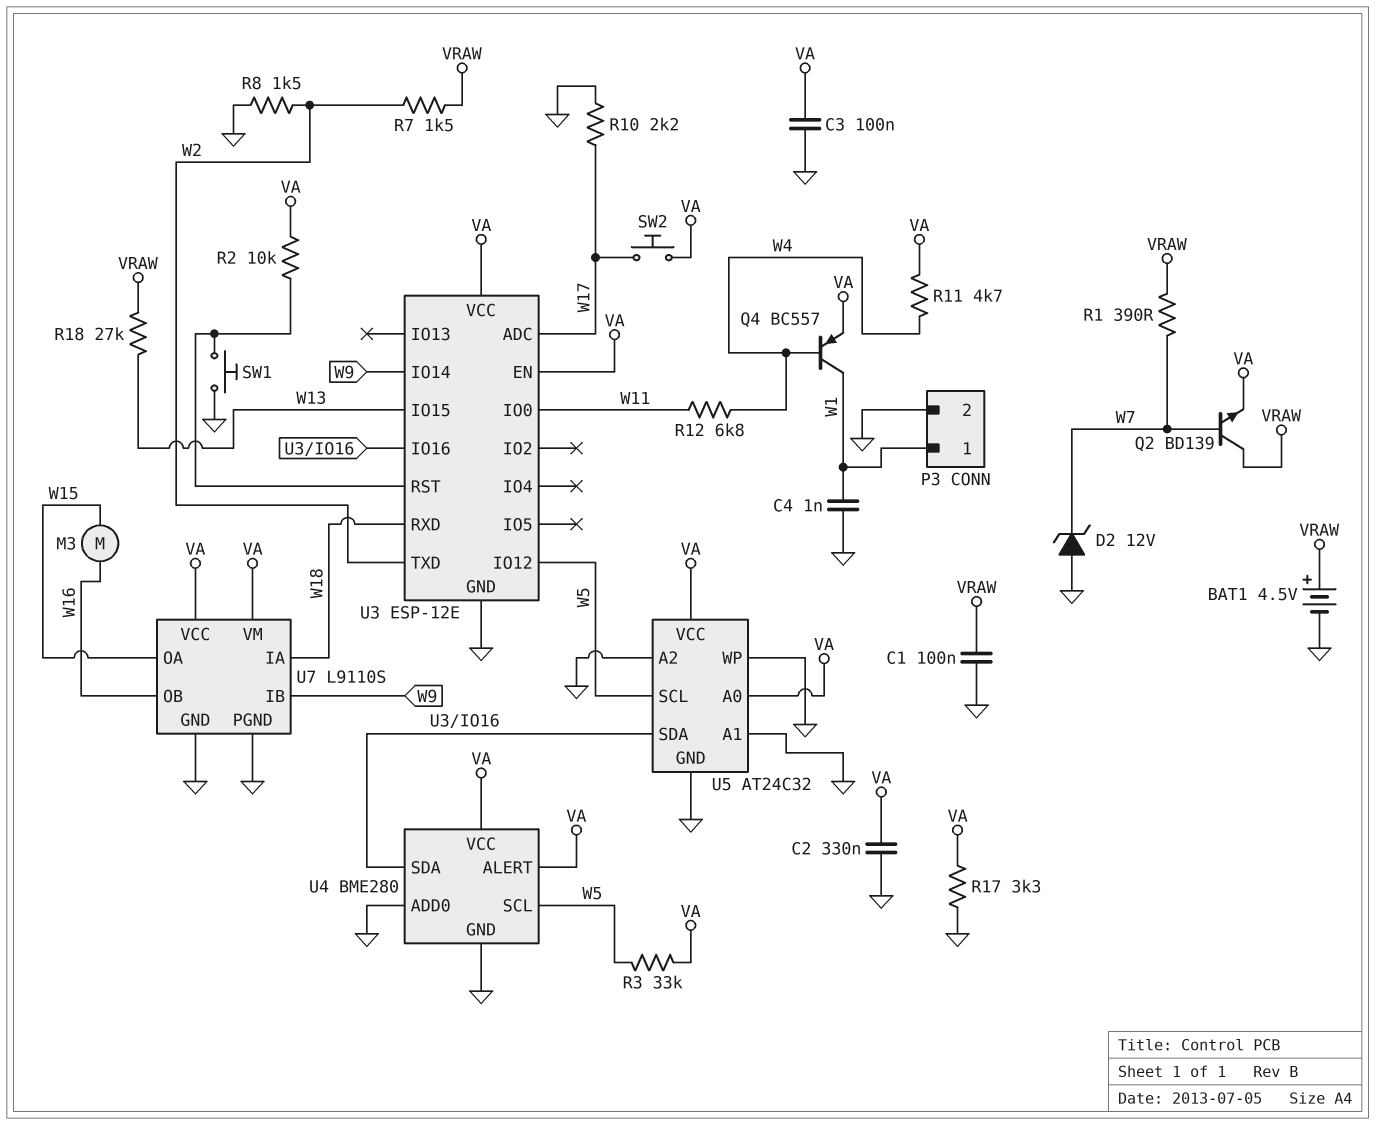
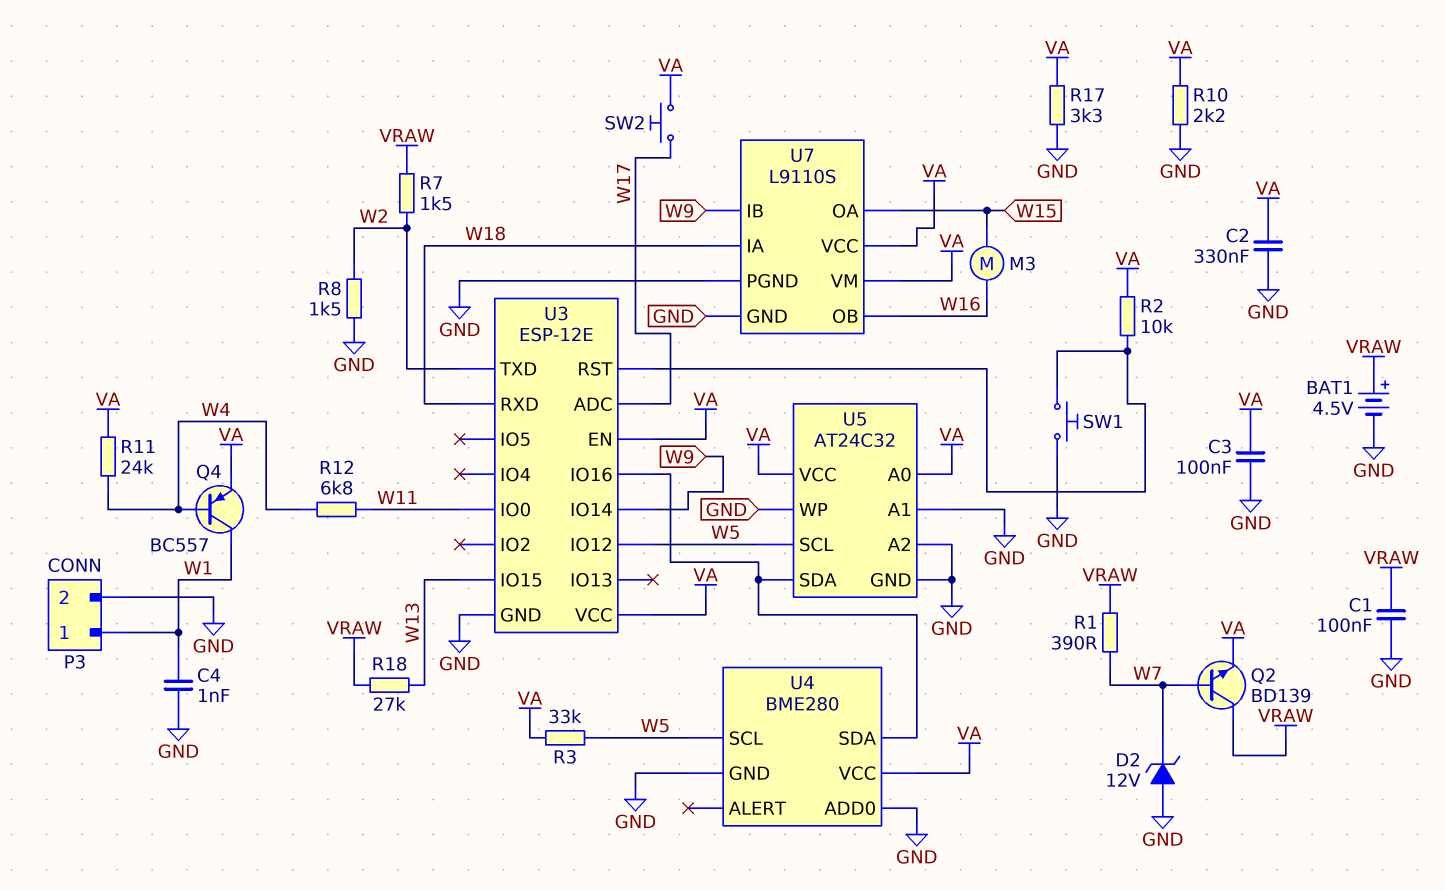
R10: 2.2k (GND, W17) -> 2.2k (GND, VA)
R11: 4.7k (VA, W4) -> 24k (VA, W4)
U4 pin ALERT: VA -> none

